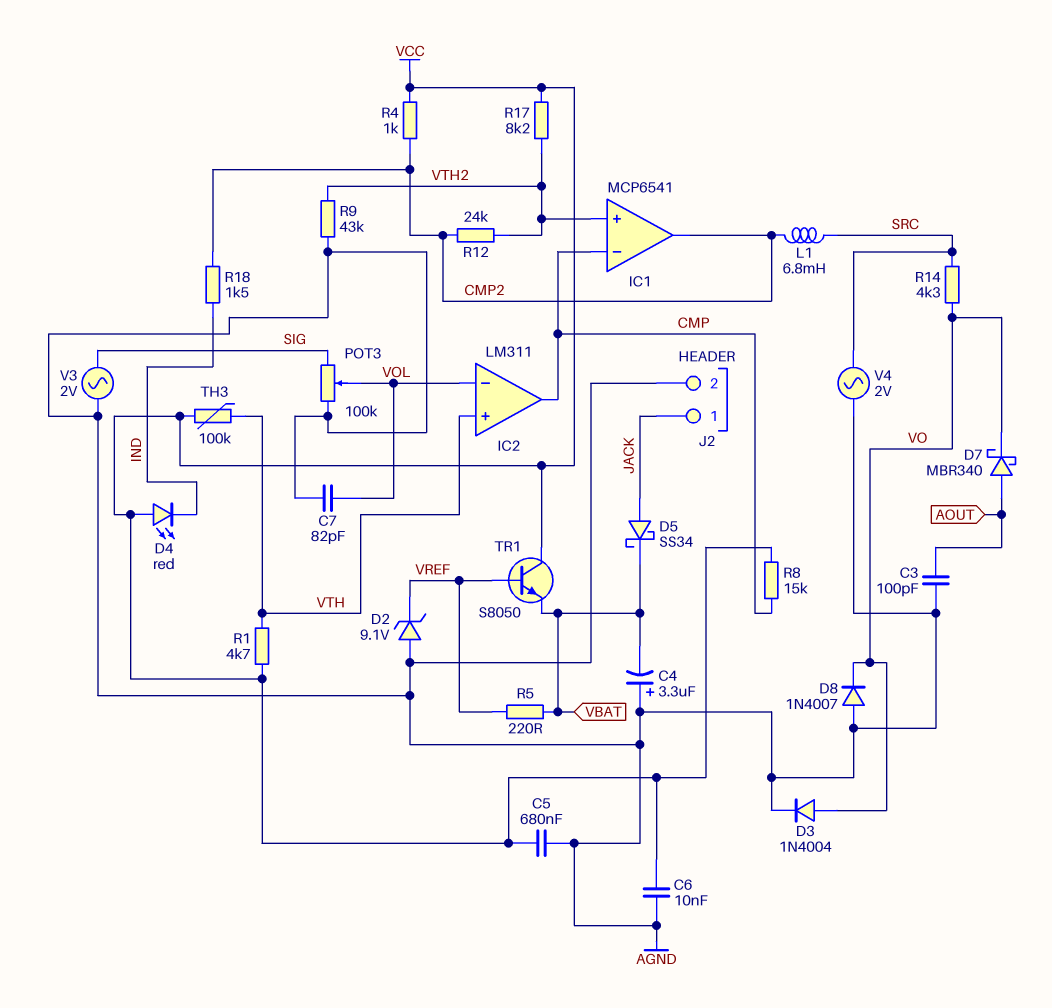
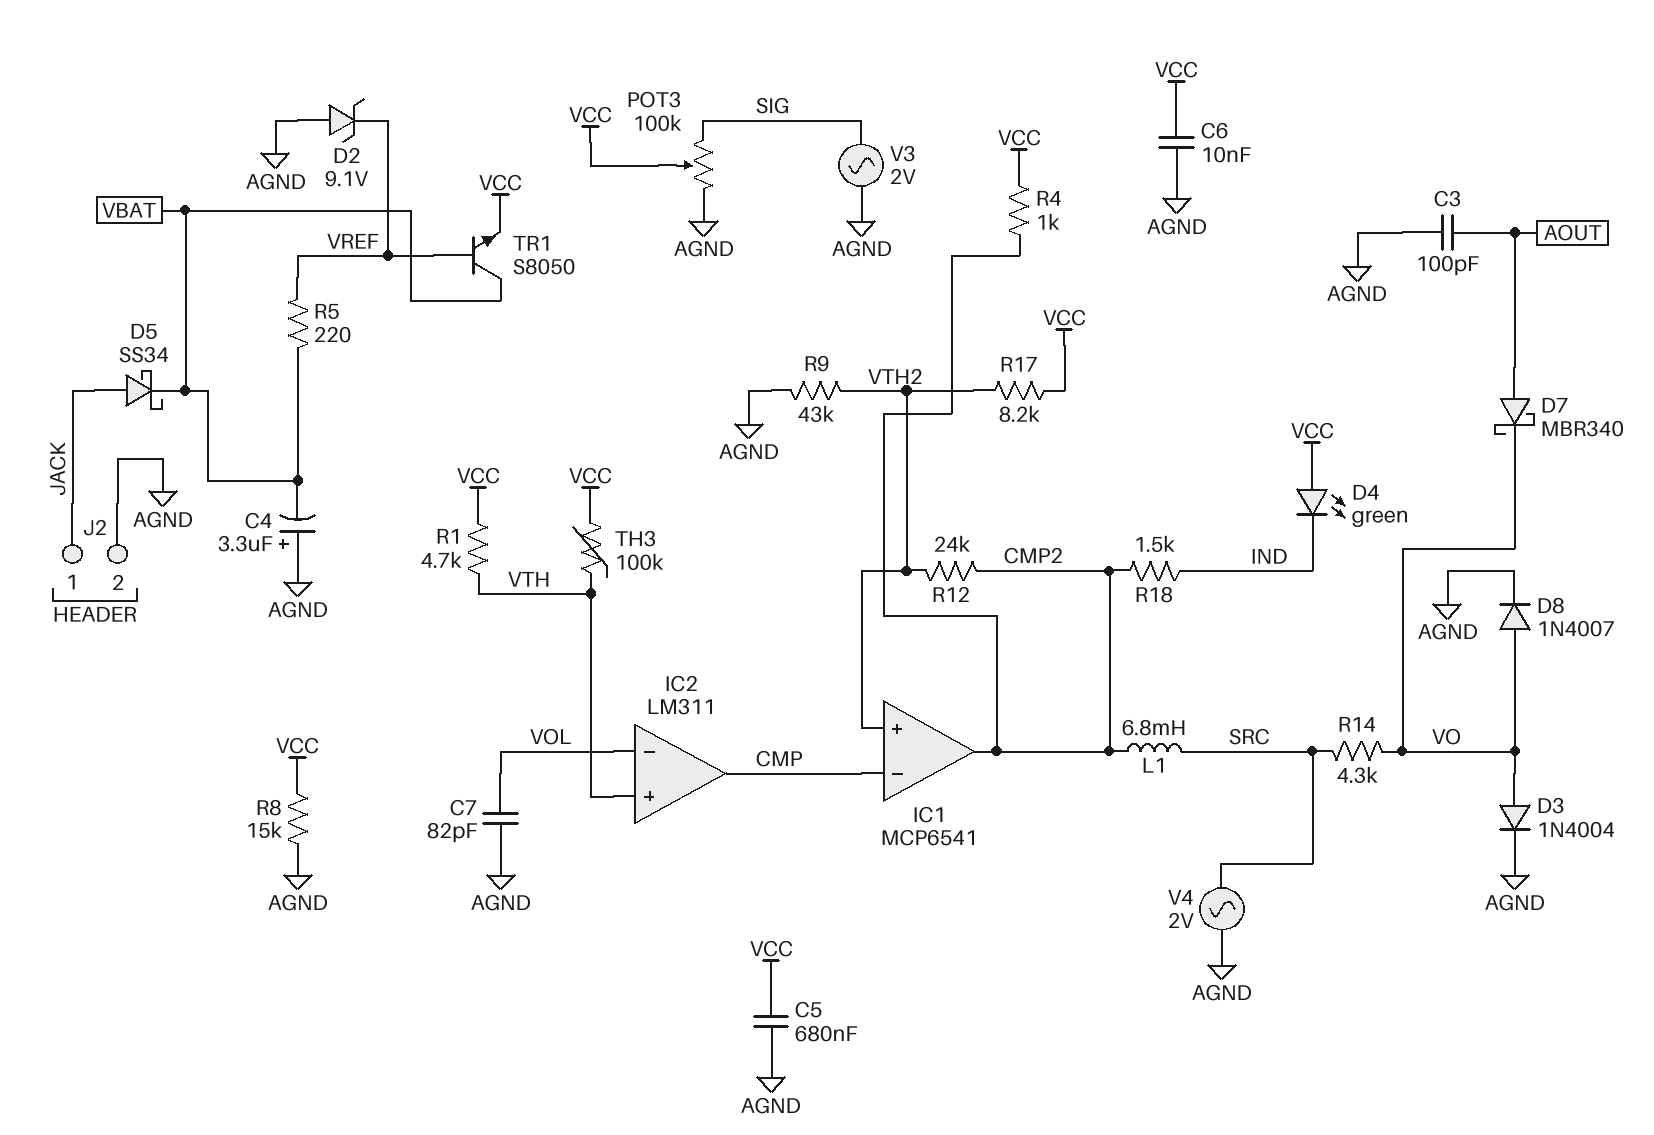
D4: LED red (A VCC, K IND) -> LED green (A VCC, K IND)
D8: diode 1N4007 (A AGND, K VO) -> diode 1N4007 (A VO, K AGND)
POT3: 100k (AGND, SIG, wiper VOL) -> 100k (AGND, SIG, wiper VCC)
R8: 15k (CMP, VCC) -> 15k (AGND, VCC)
TR1: NPN S8050 (B VREF, C VCC, E VBAT) -> NPN S8050 (B VREF, C VBAT, E VCC)

